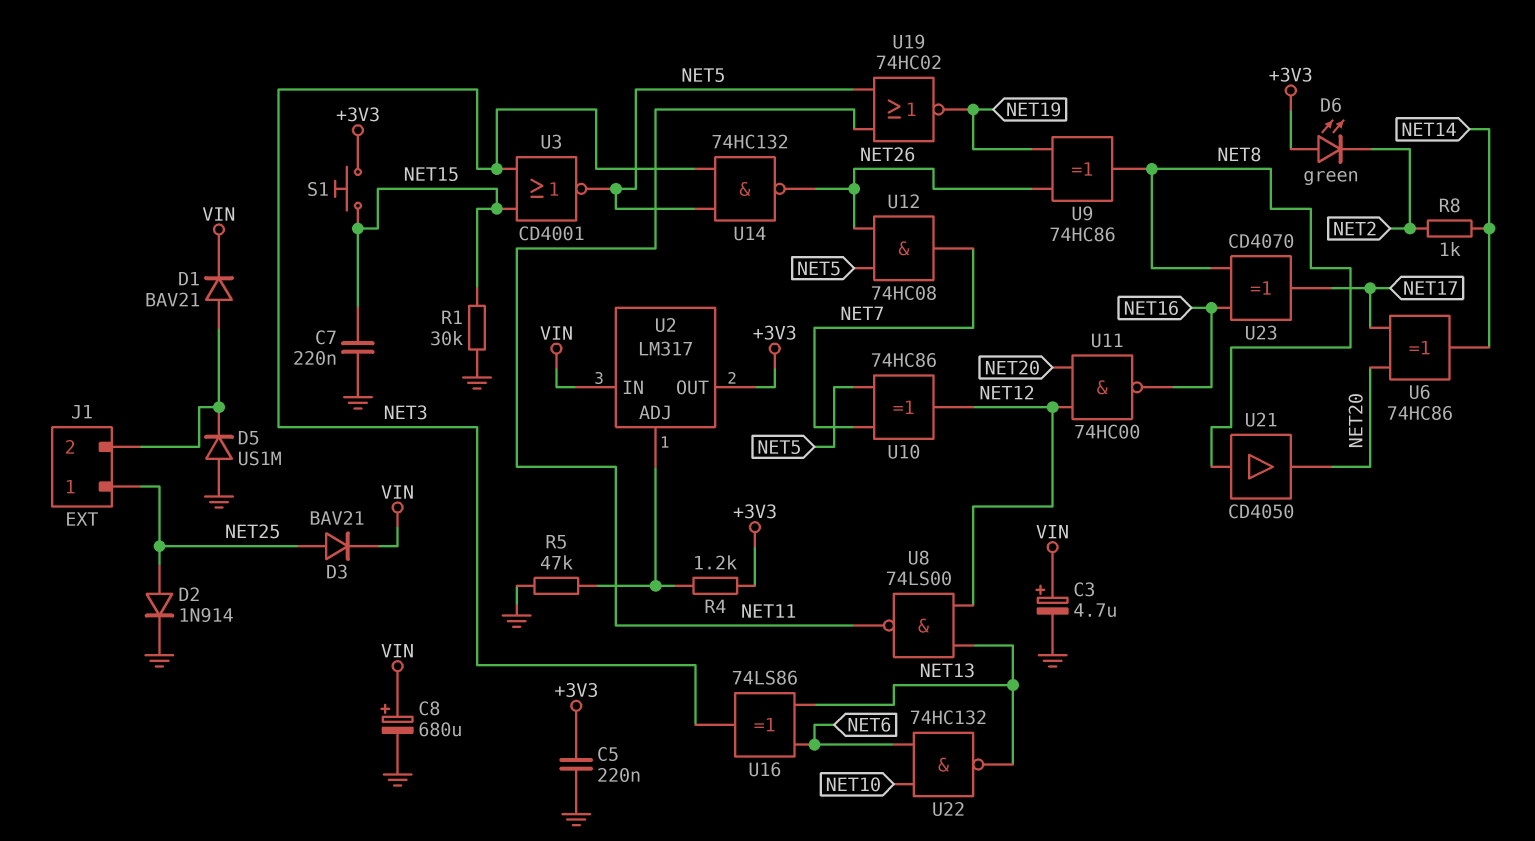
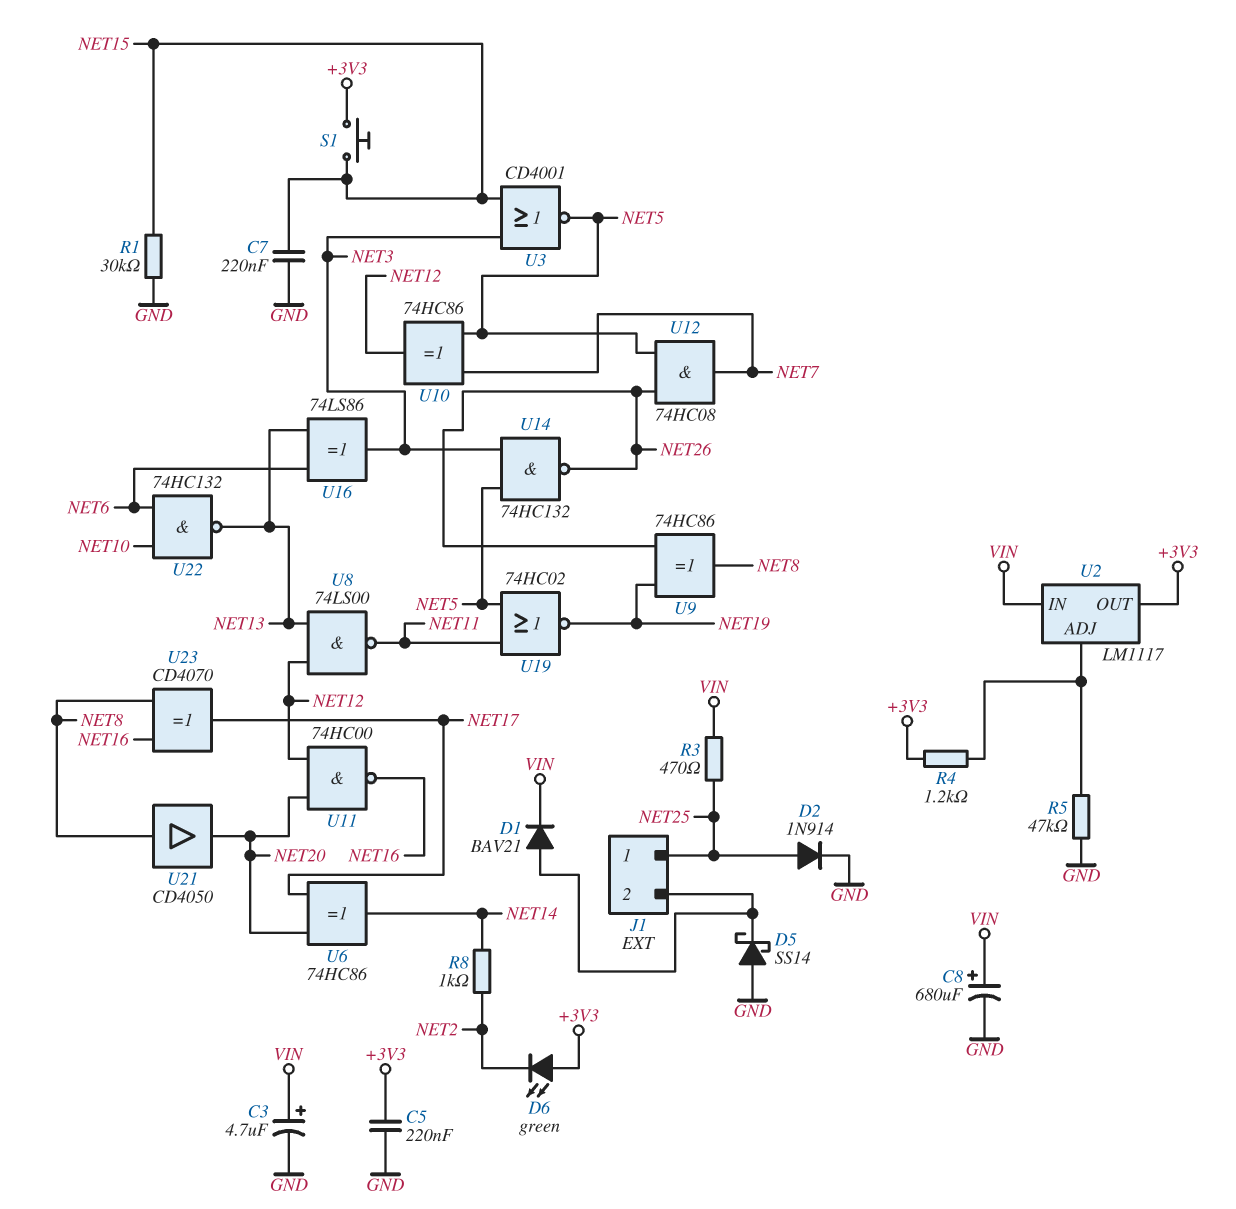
D3: diode BAV21 (A NET25, K VIN) -> none
D5: diode US1M (A GND, K J1/2) -> schottky SS14 (A GND, K J1/2)
R3: none -> 470 (NET25, VIN)
U2: LM317 -> LM1117

